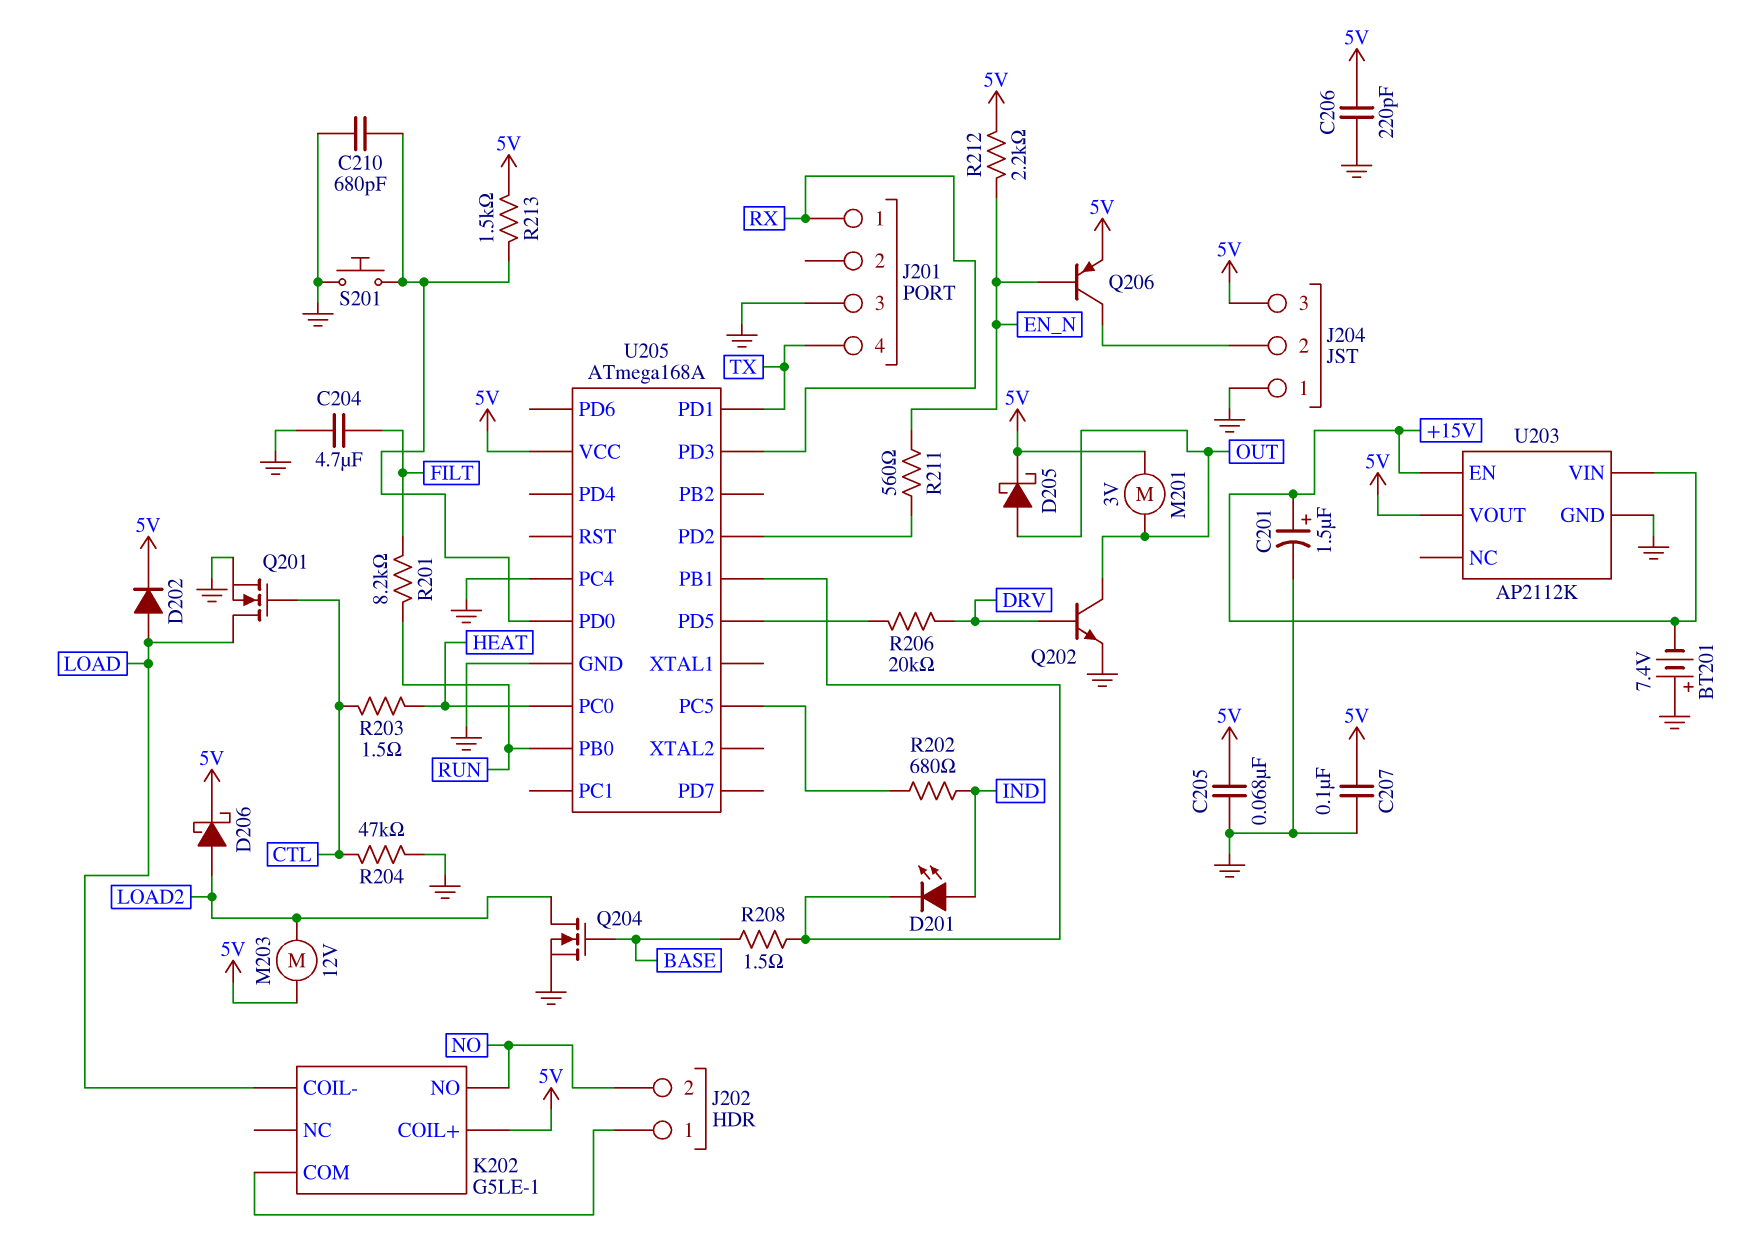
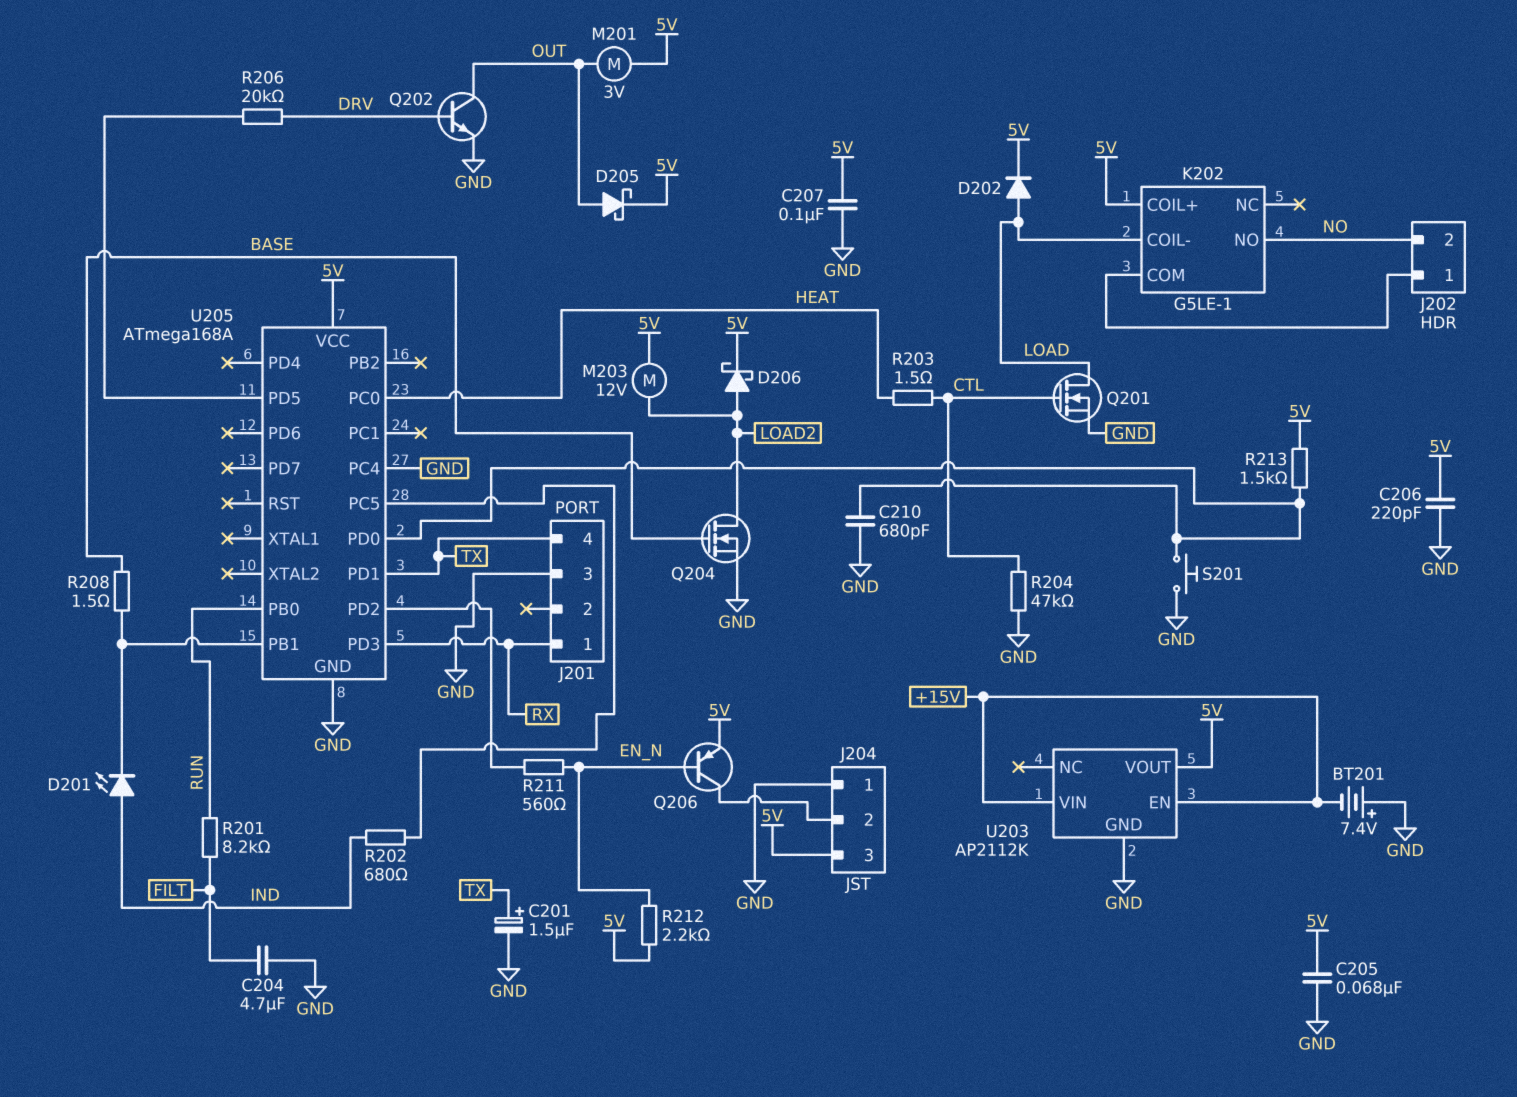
C201: 1.5uF (plus +15V, minus GND) -> 1.5uF (plus TX, minus GND)

